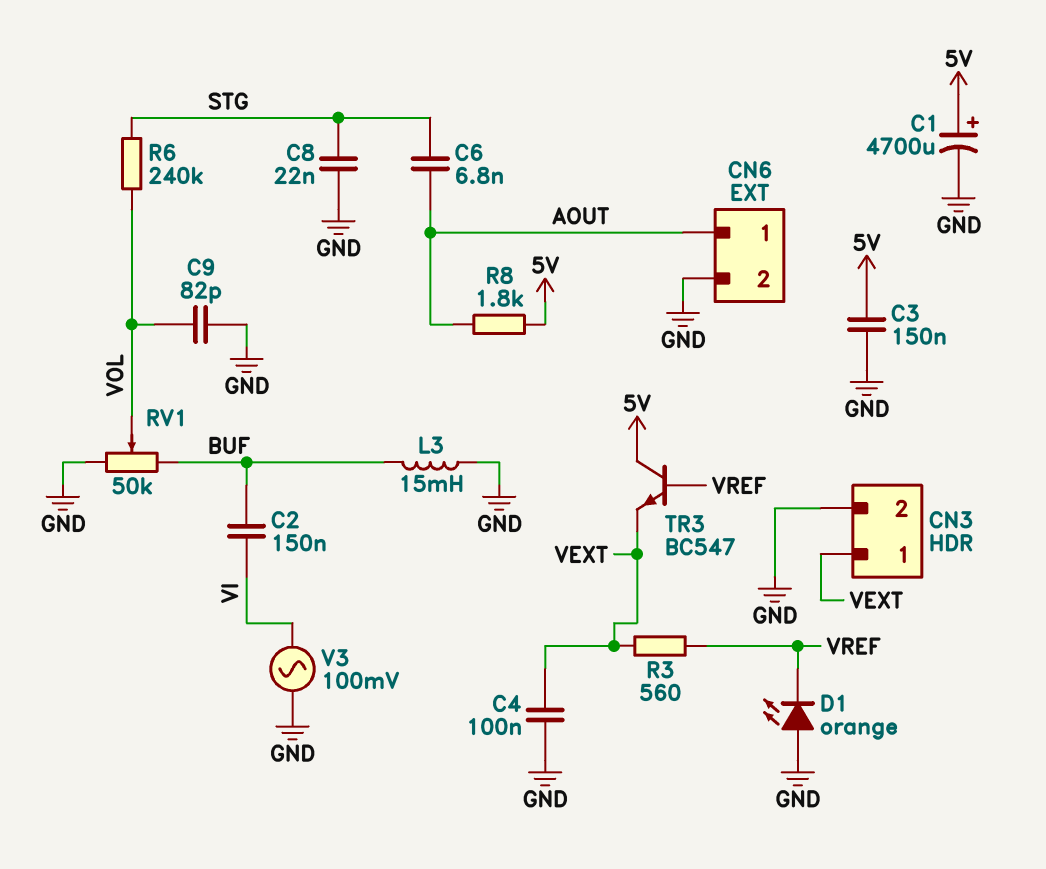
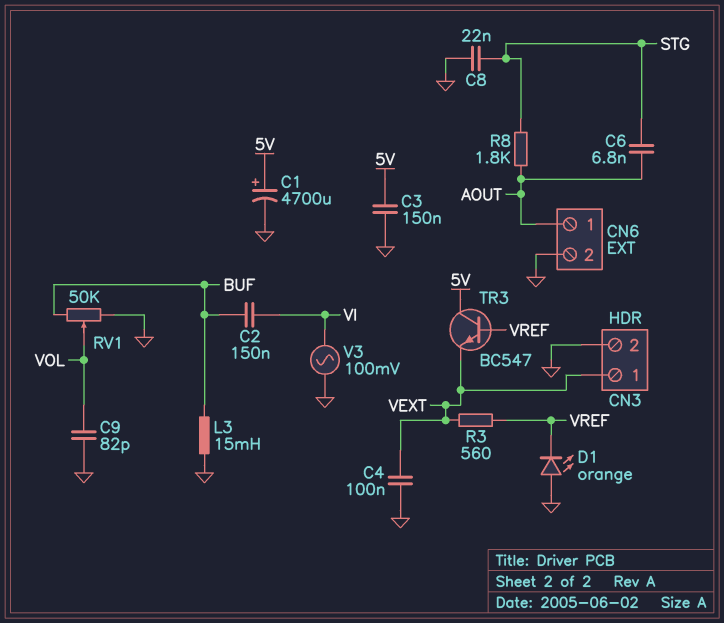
R6: 240k (STG, VOL) -> none
R8: 1.8k (5V, AOUT) -> 1.8k (AOUT, STG)

